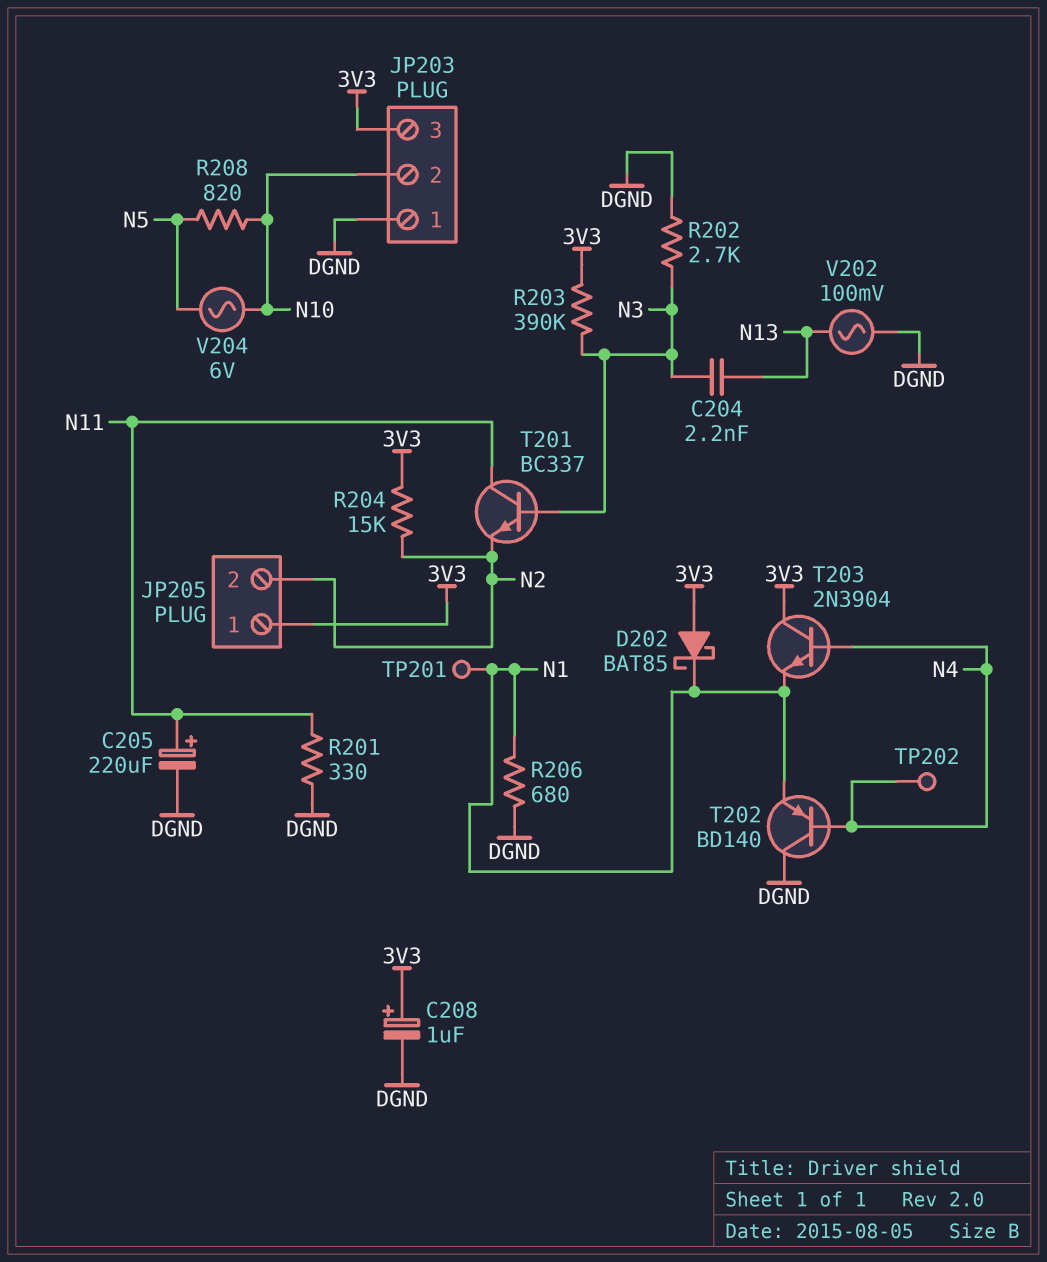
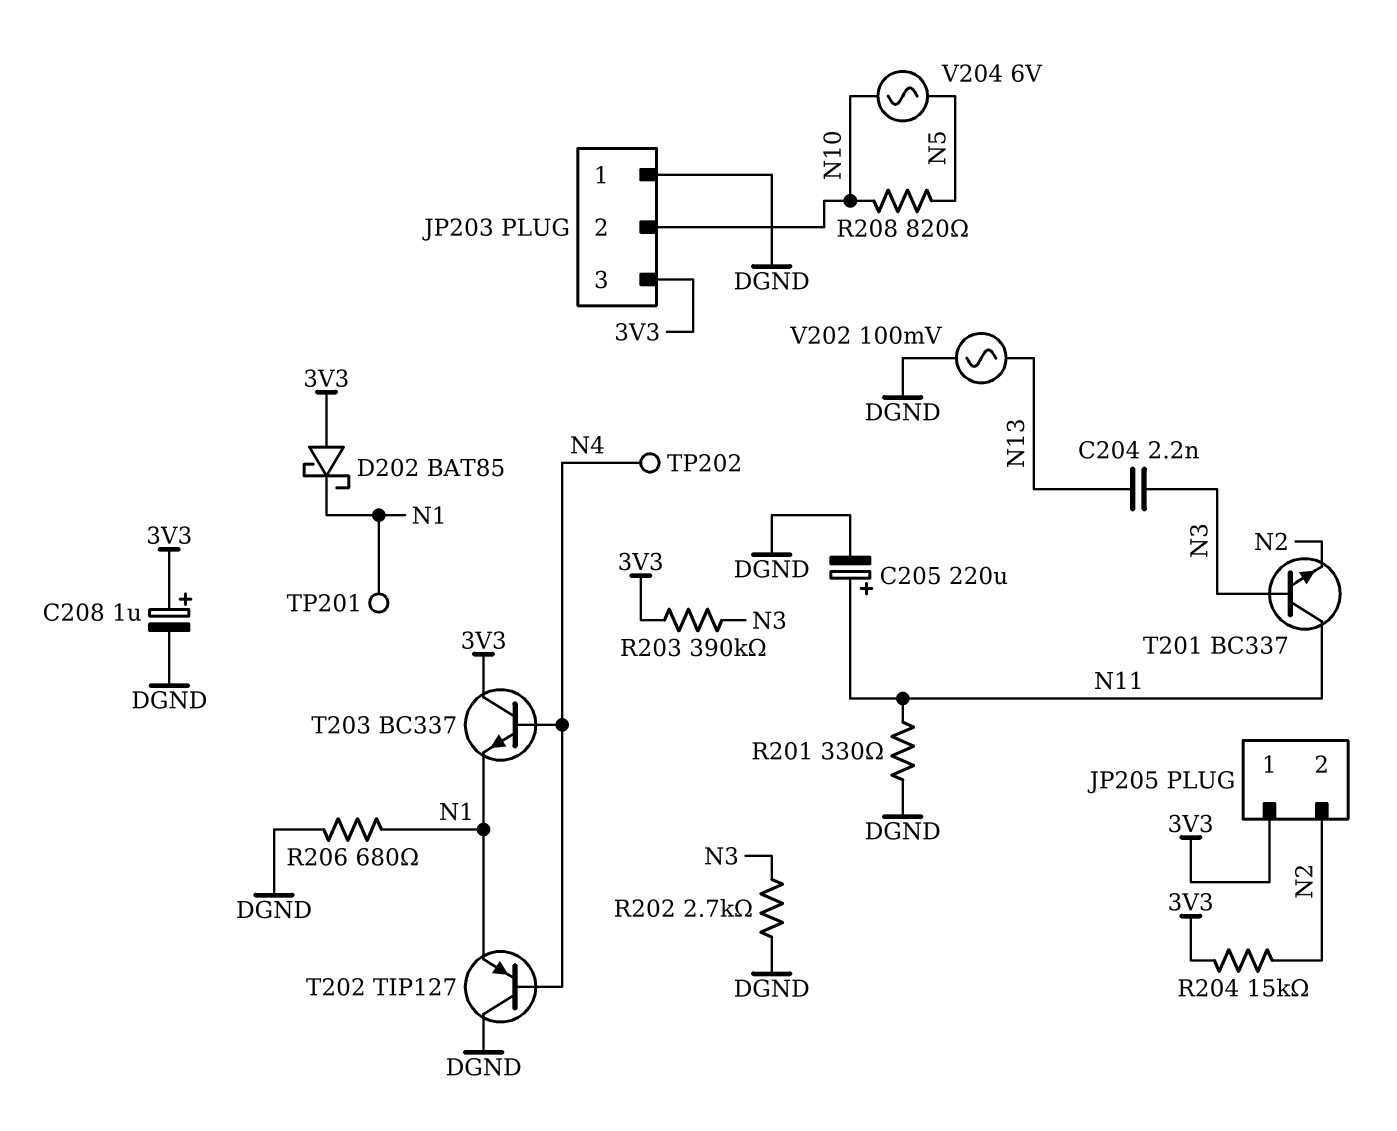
T202: PNP BD140 (B N4, C DGND, E N1) -> PNP TIP127 (B N4, C DGND, E N1)
T203: NPN 2N3904 (B N4, C 3V3, E N1) -> NPN BC337 (B N4, C 3V3, E N1)

